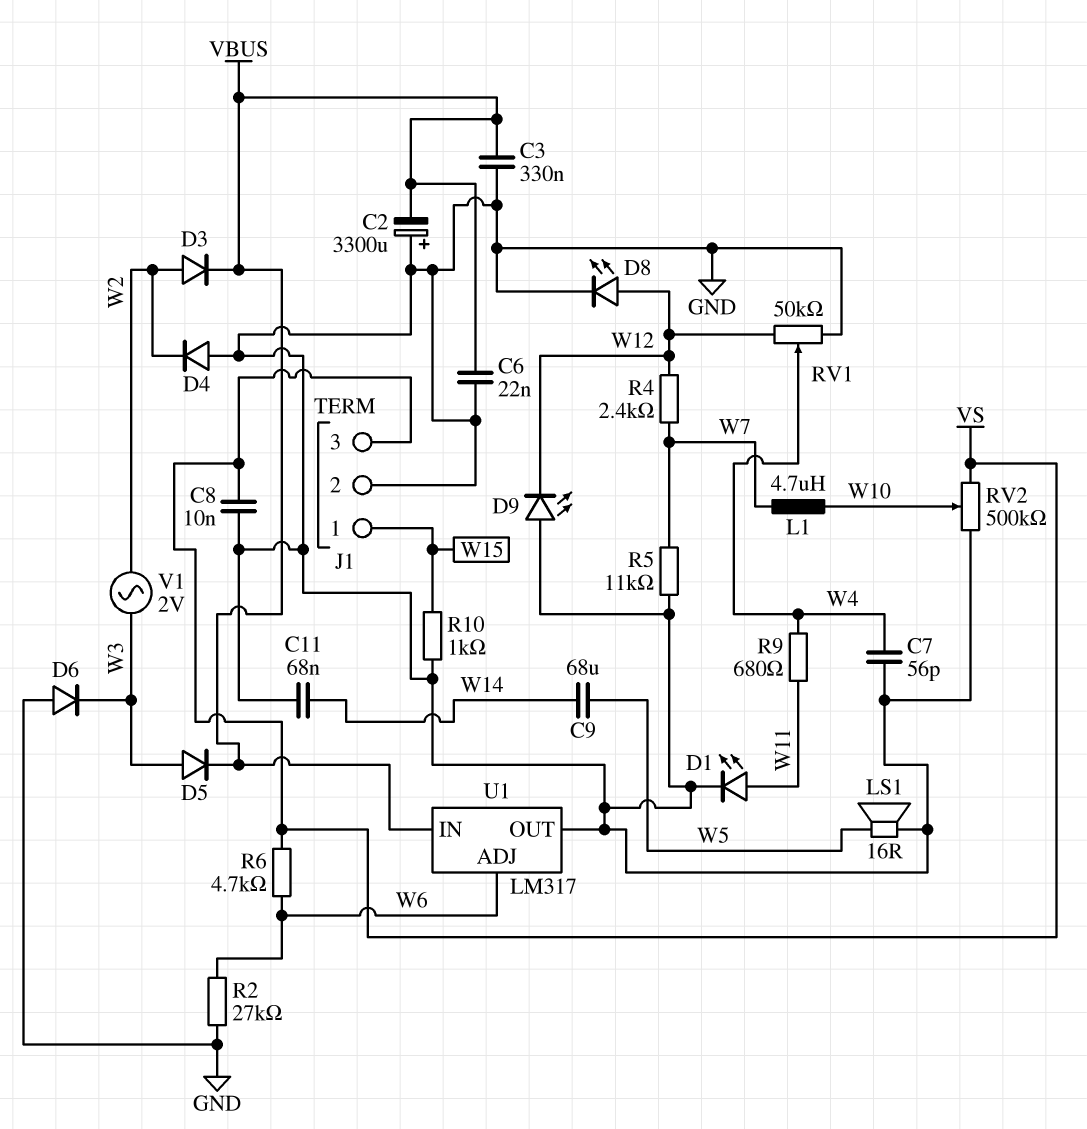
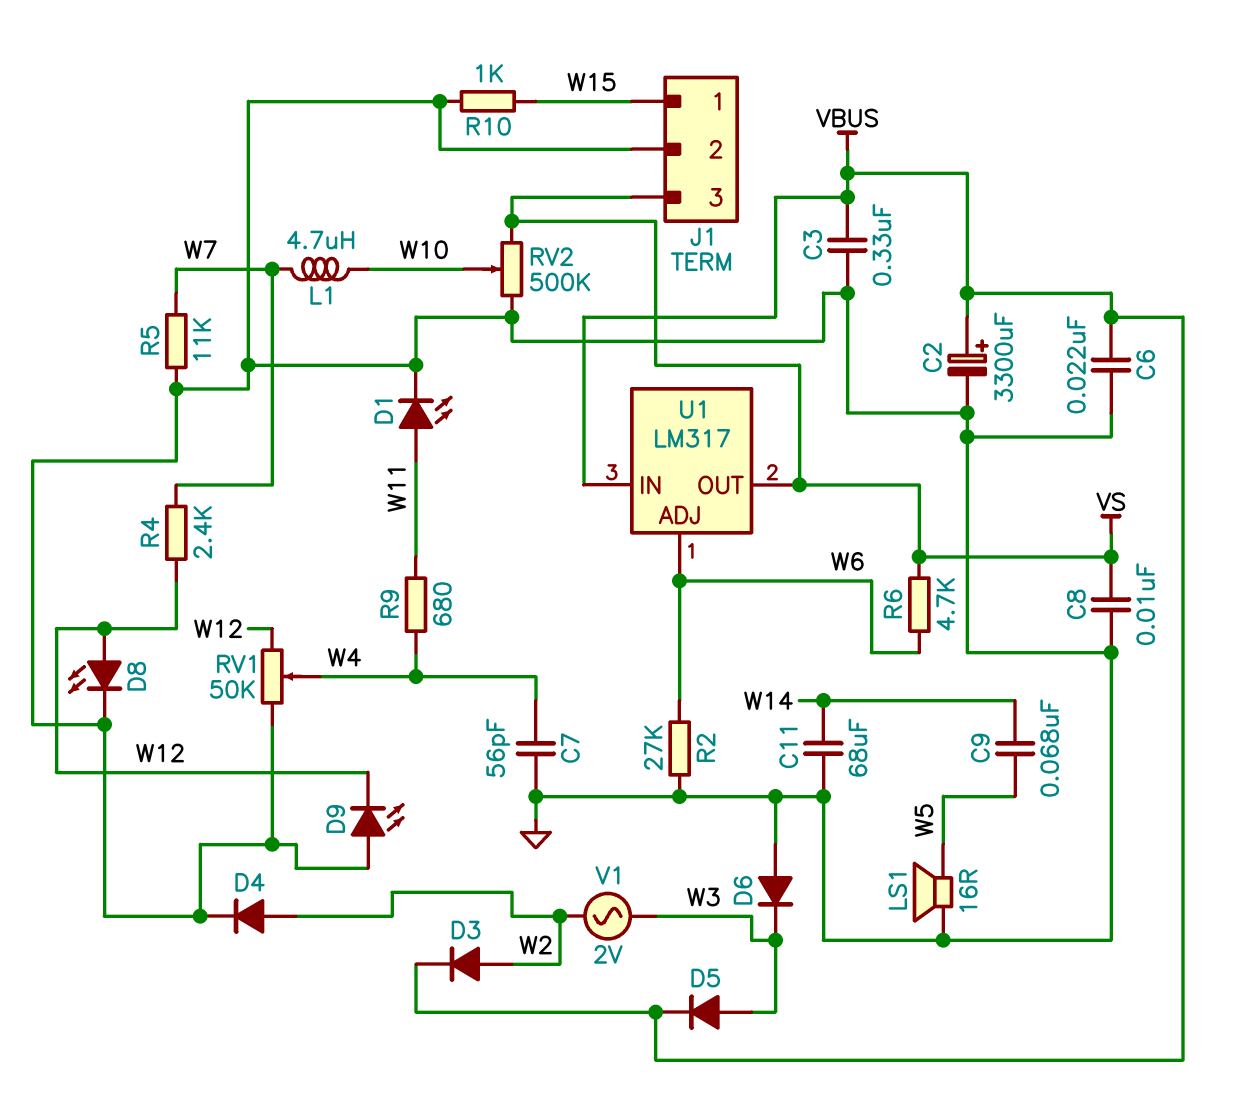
C2: 3300uF (plus GND, minus VBUS) -> 3300uF (plus VBUS, minus GND)
C9: 68uF (W5, W14) -> 68nF (W5, W14)
C11: 68nF (GND, W14) -> 68uF (GND, W14)
D4: diode (A GND, K W2) -> diode (A W2, K GND)
U1 pin OUT: GND -> VS

